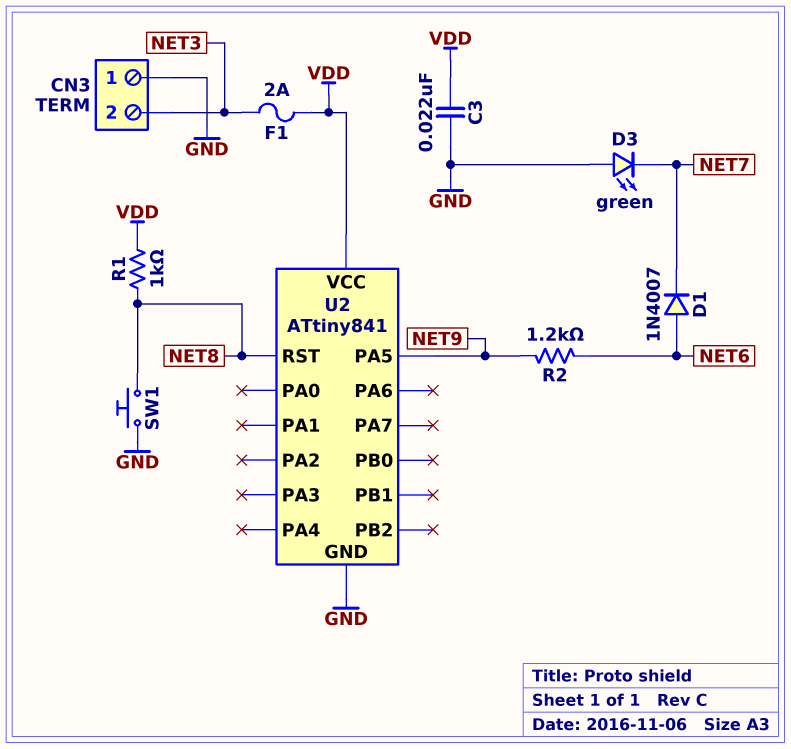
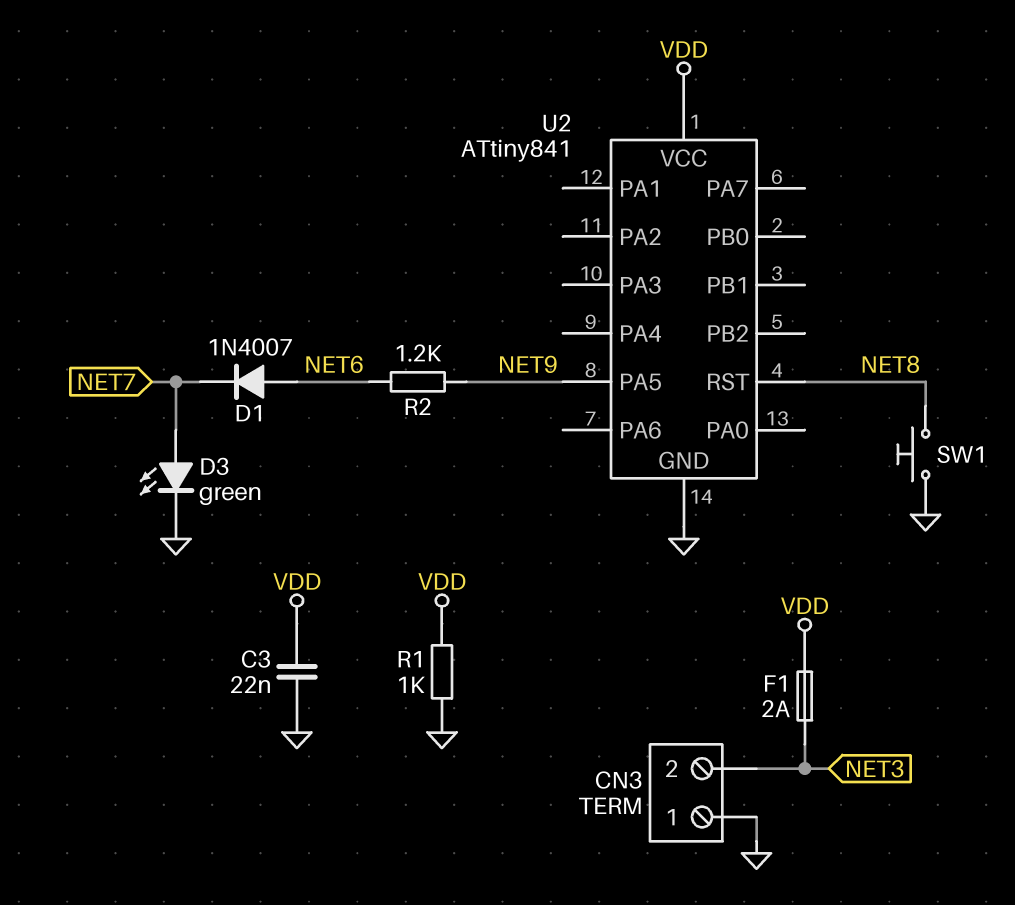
D3: LED green (A GND, K NET7) -> LED green (A NET7, K GND)
R1: 1k (NET8, VDD) -> 1k (GND, VDD)

